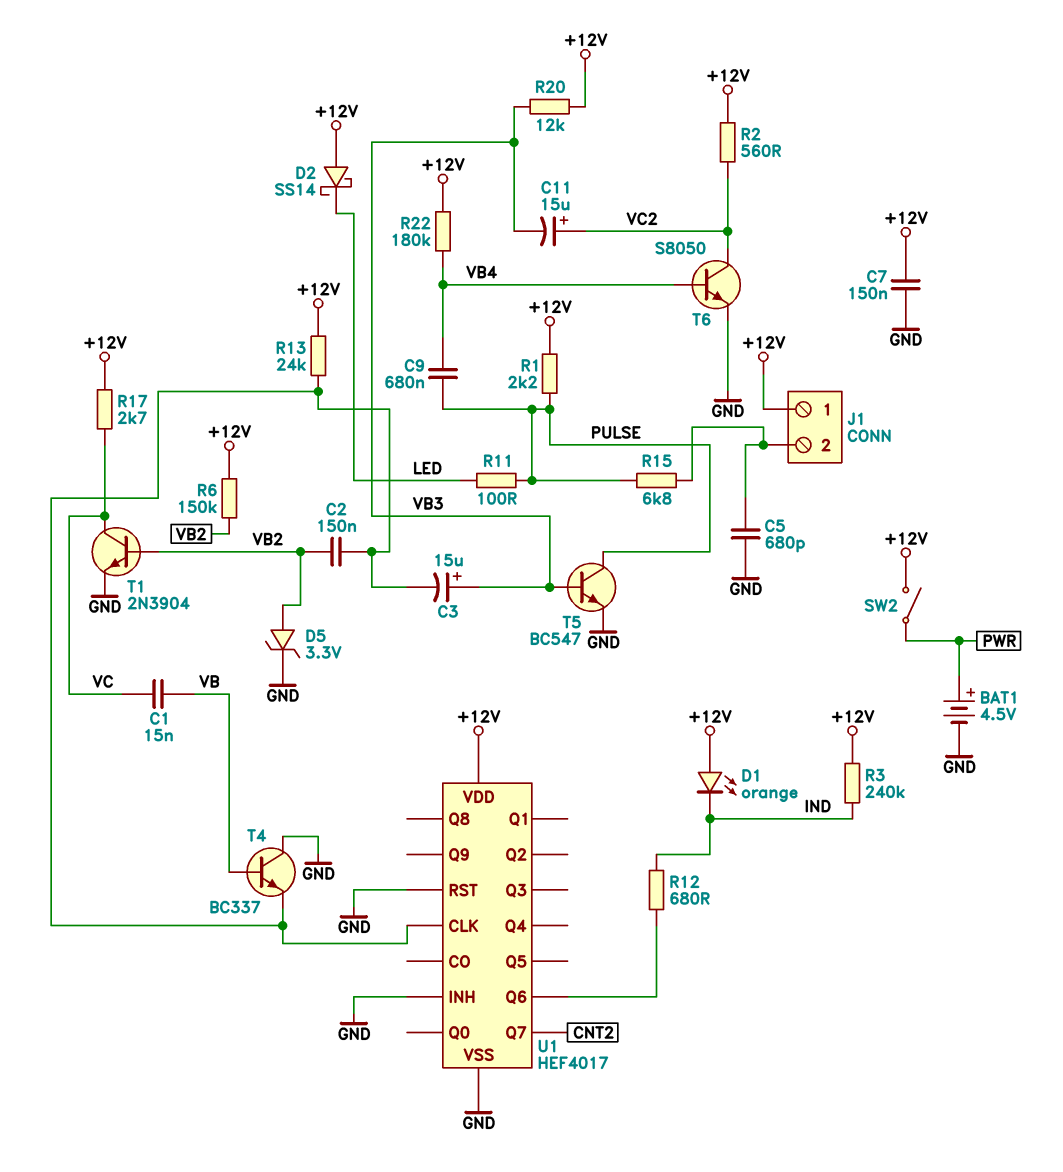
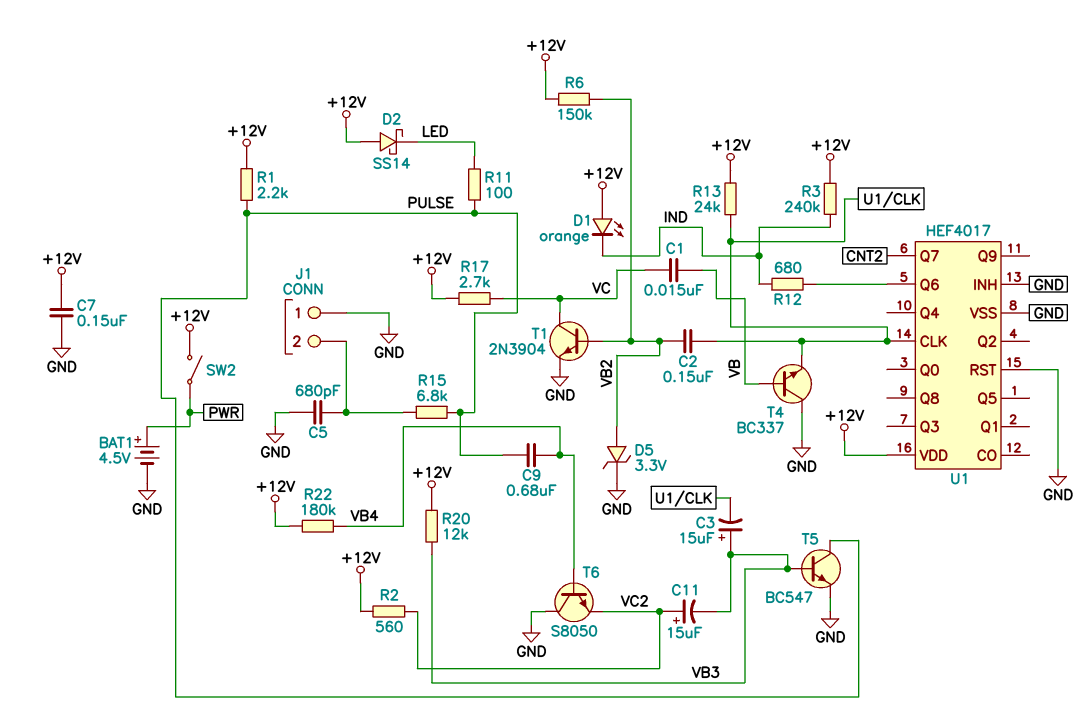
J1 pin 1: +12V -> GND
T6: NPN S8050 (B VB4, C VC2, E GND) -> NPN S8050 (B VB4, C GND, E VC2)

